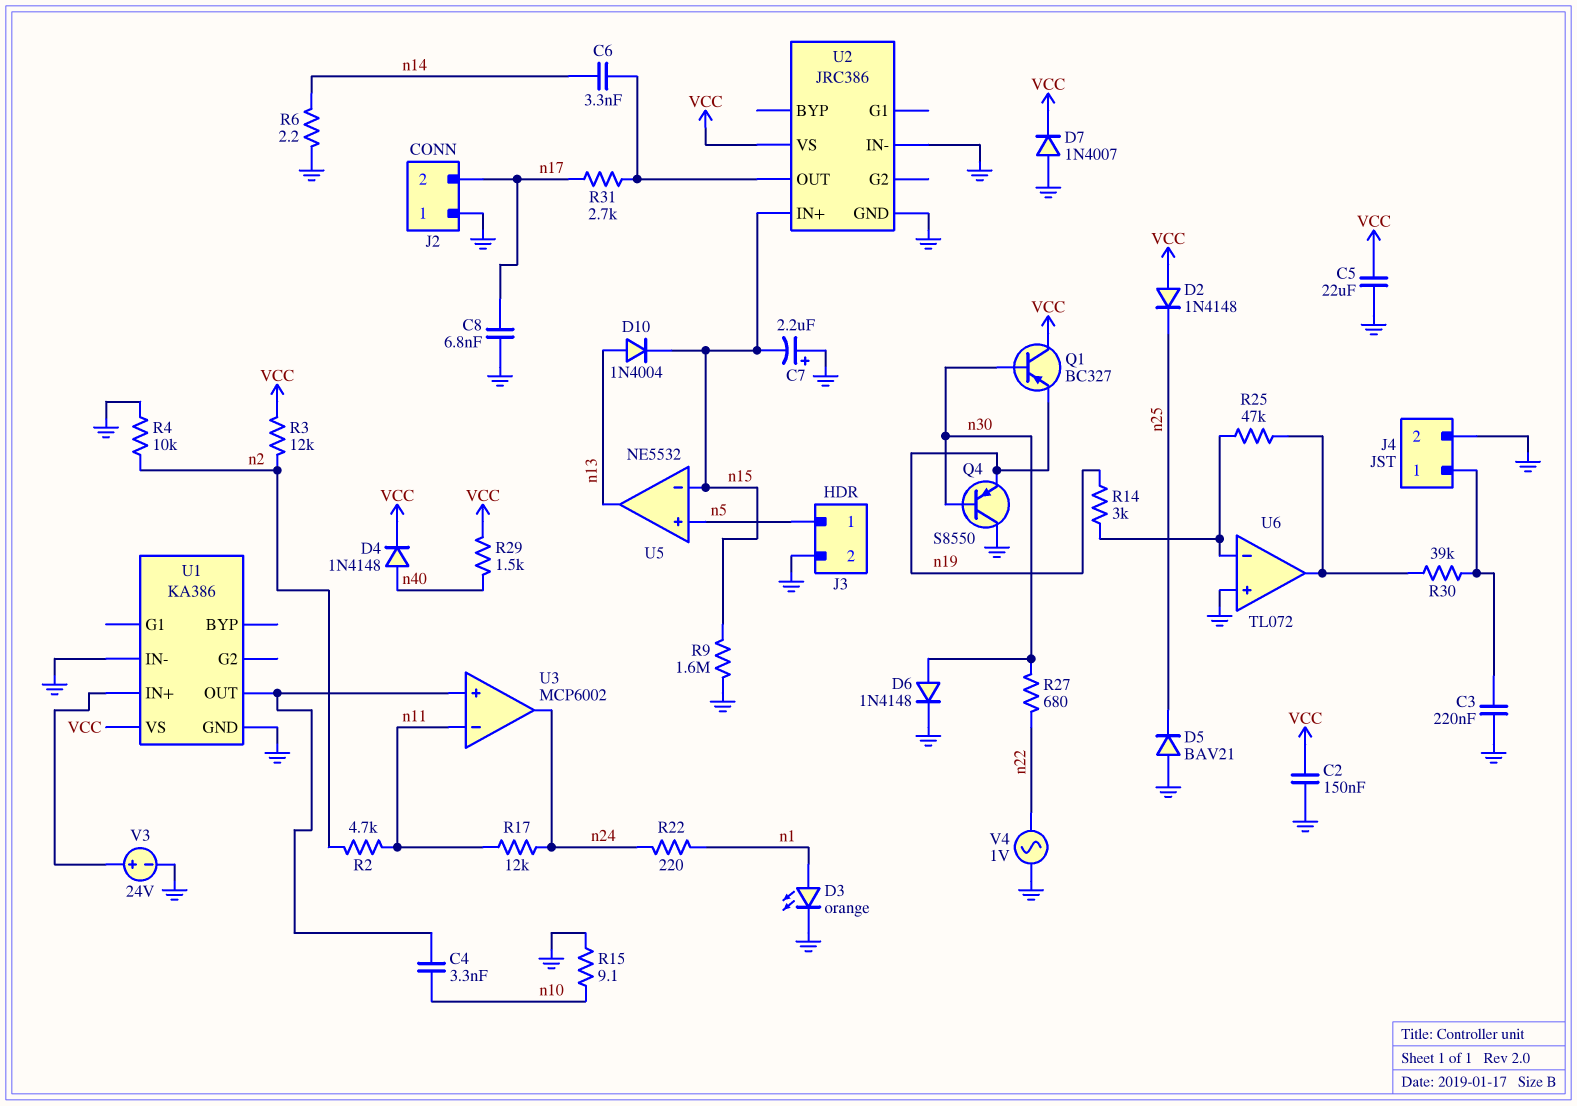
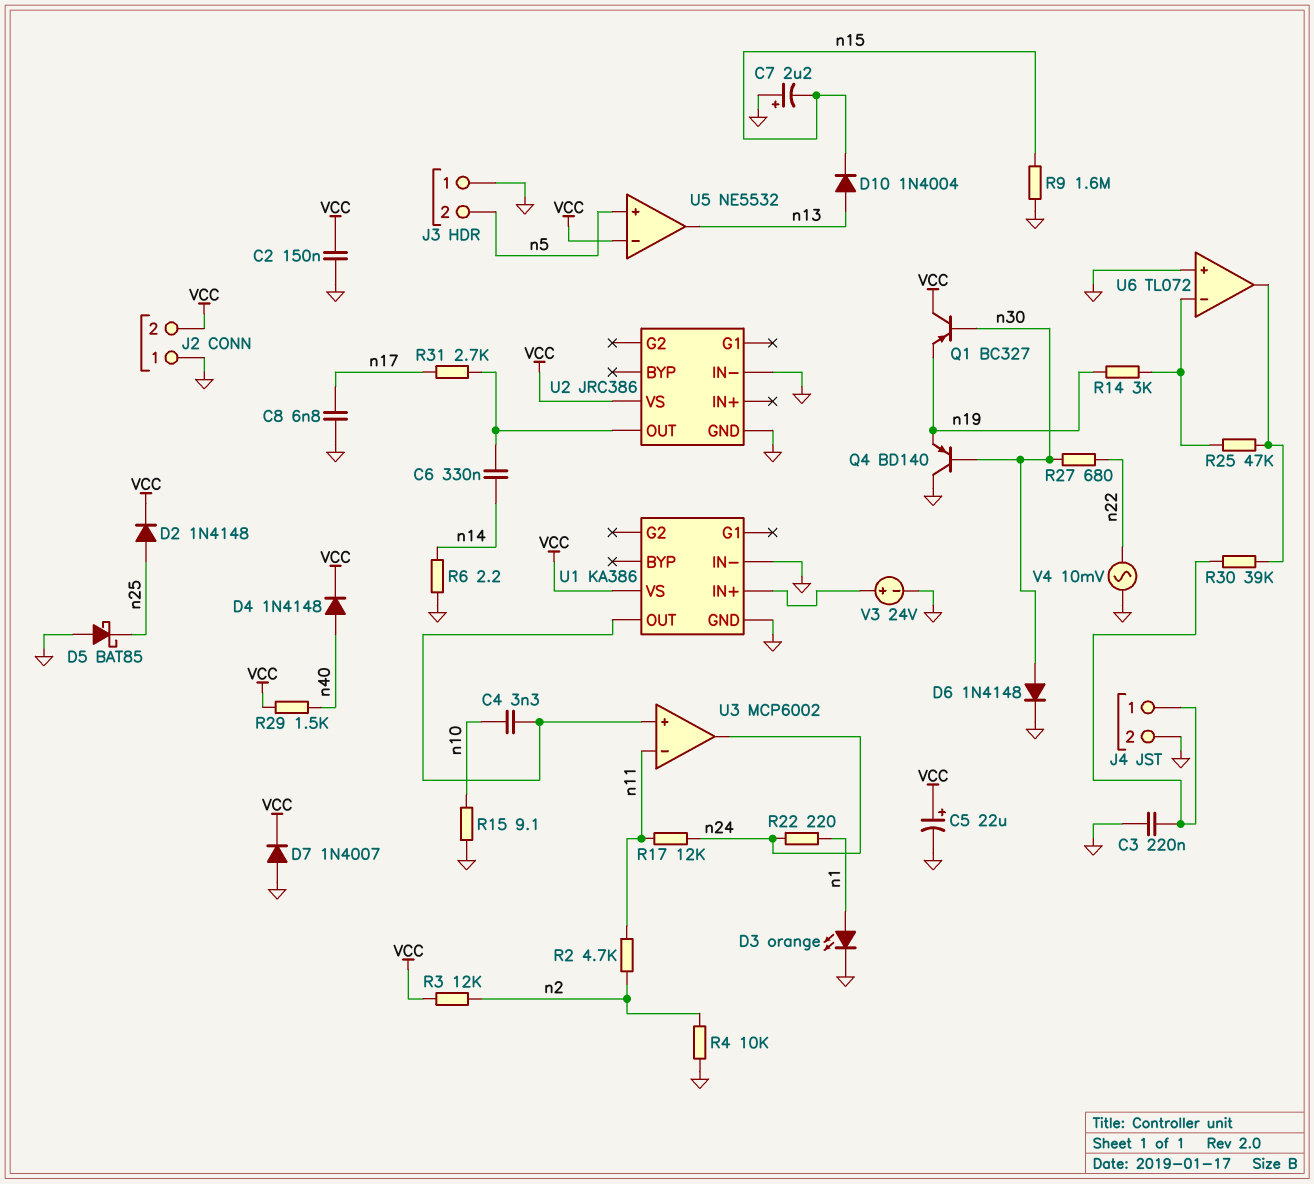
C5: 22uF (GND, VCC) -> 22uF (plus VCC, minus GND)
C6: 3.3nF (U2/OUT, n14) -> 330nF (U2/OUT, n14)
D2: diode 1N4148 (A VCC, K n25) -> diode 1N4148 (A n25, K VCC)
D5: diode BAV21 (A GND, K n25) -> schottky BAT85 (A GND, K n25)
J2 pin 2: n17 -> VCC
J3 pin 1: n5 -> GND
J3 pin 2: GND -> n5
Q4: PNP S8550 (B n30, C GND, E n19) -> PNP BD140 (B n30, C GND, E n19)
U2 pin IN+: n15 -> none
U5 pin in-: n15 -> VCC
V4: AC 1V (GND, n22) -> AC 10mV (GND, n22)

